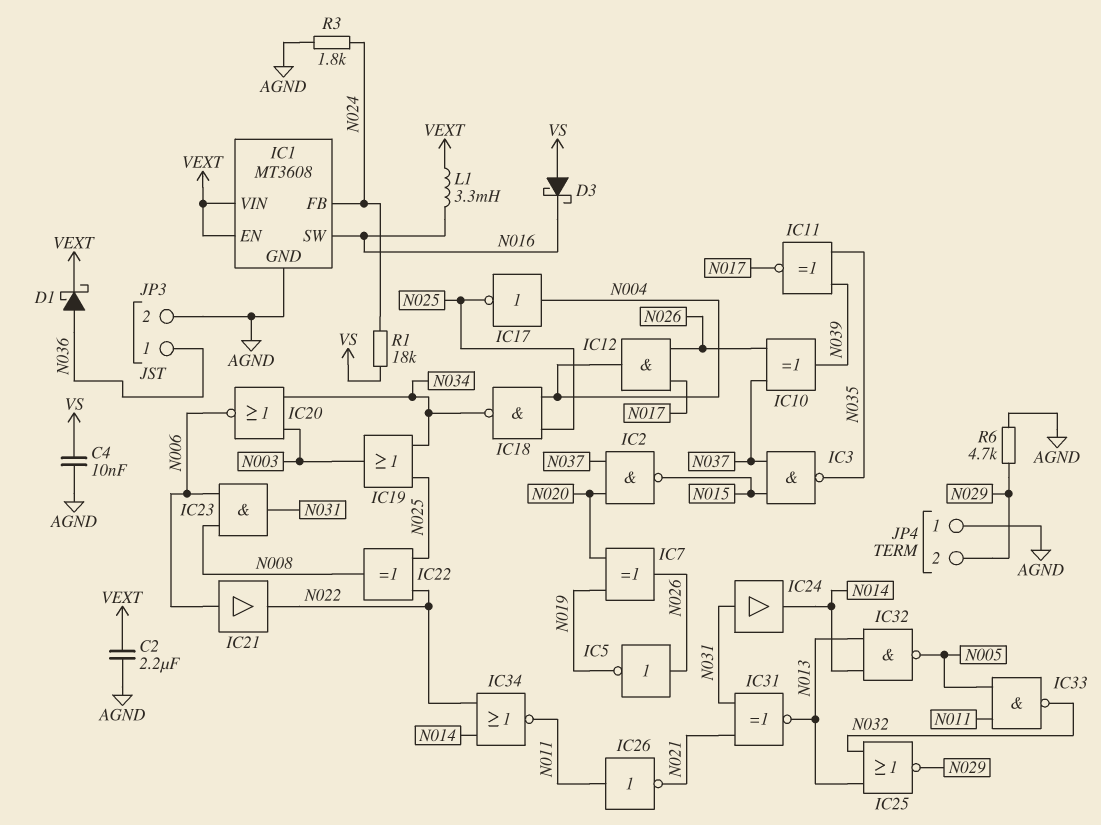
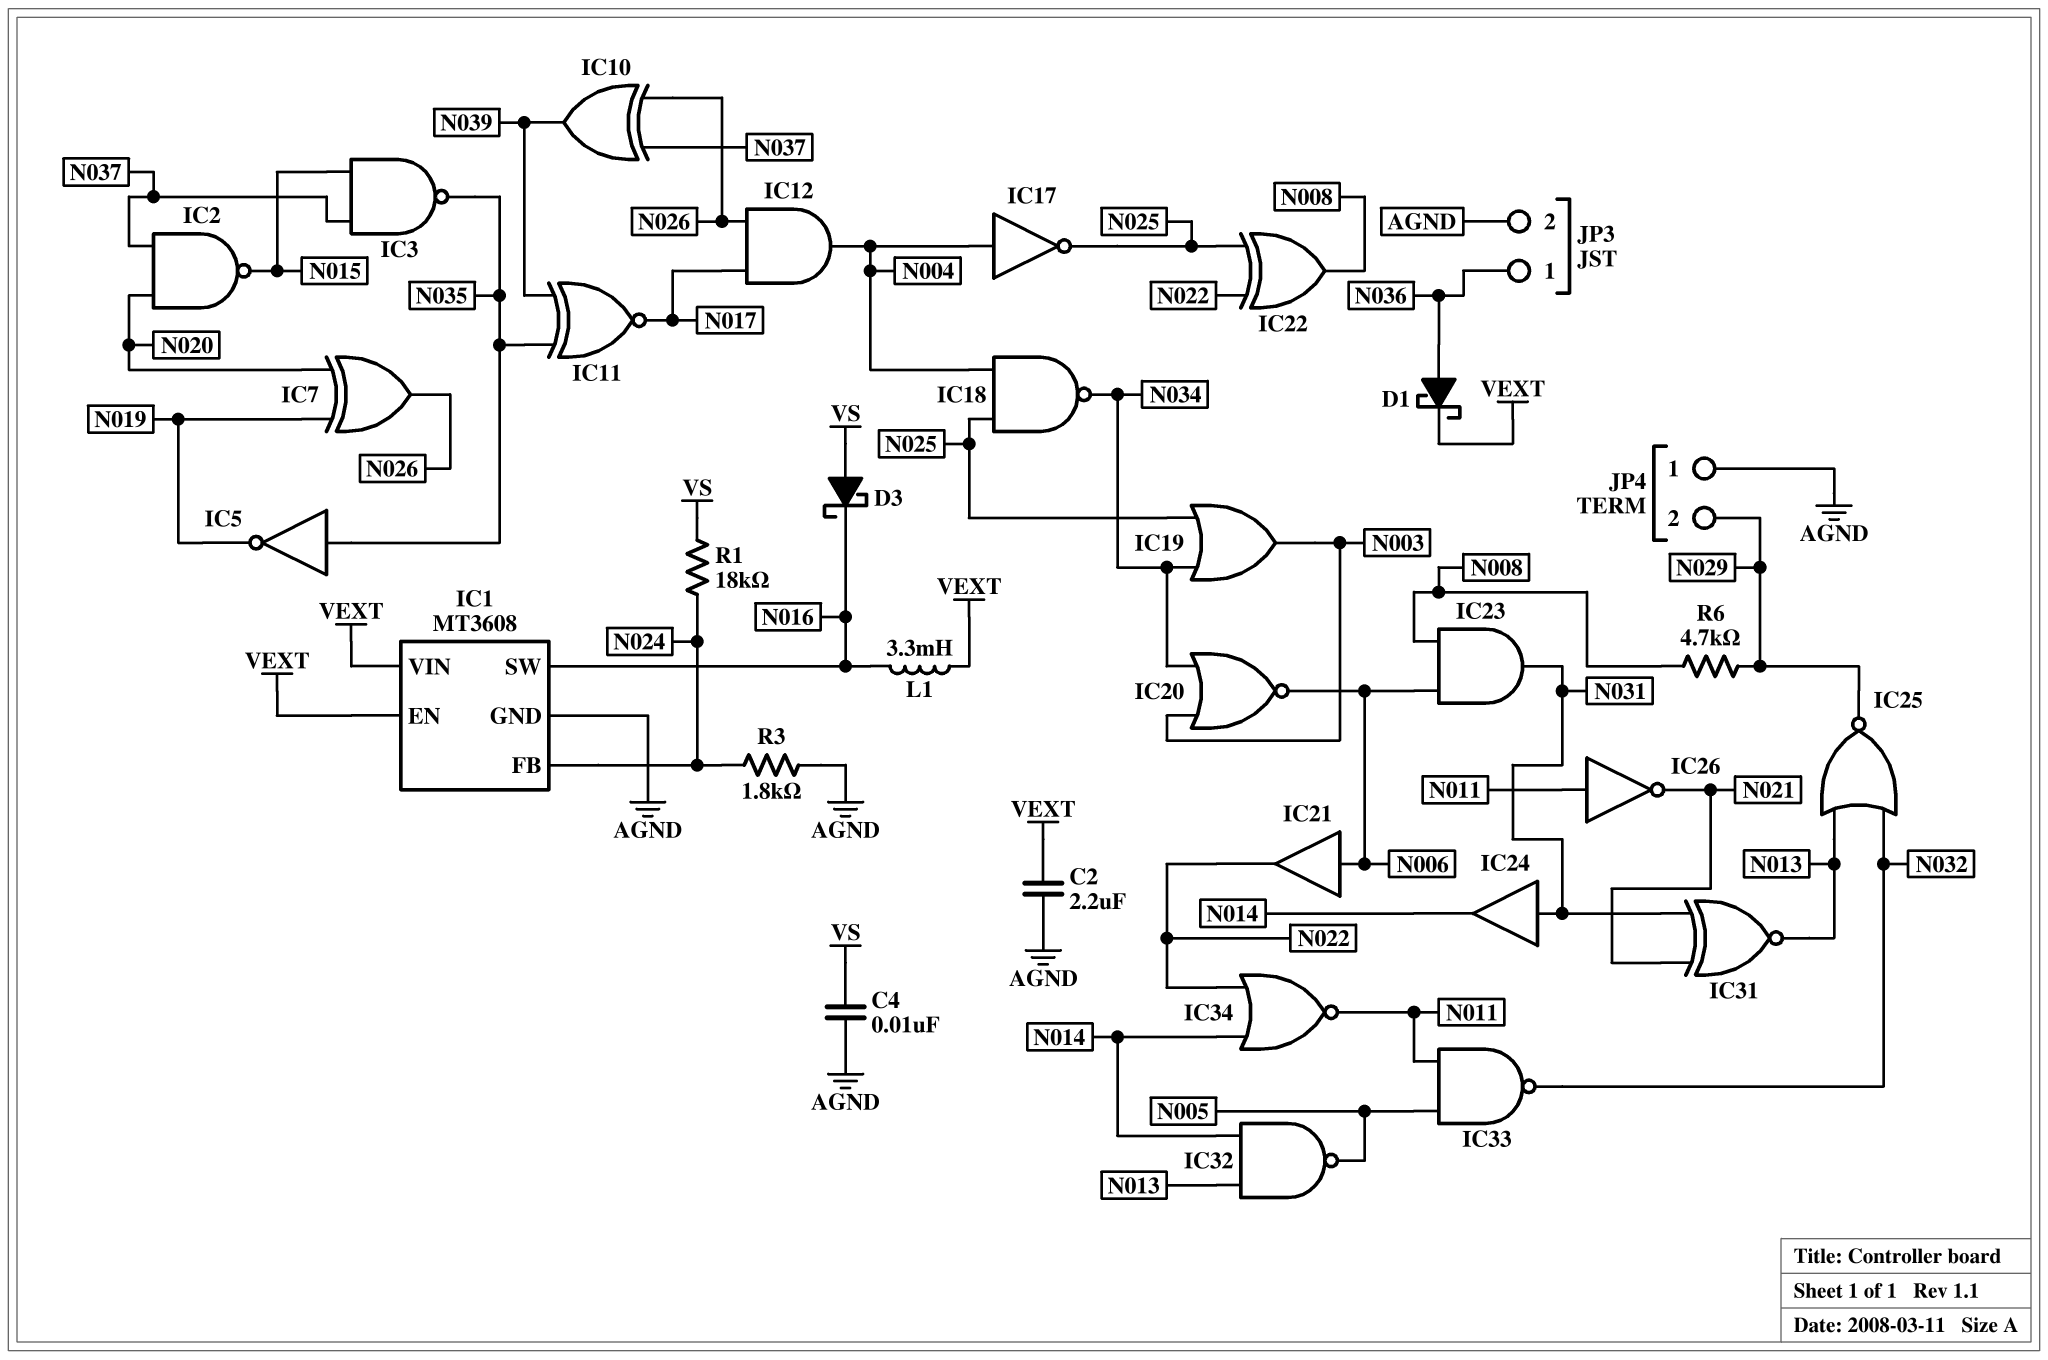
IC5: NOT (in N026, out N019) -> NOT (in N035, out N019)
R6: 4.7k (AGND, N029) -> 4.7k (N008, N029)

